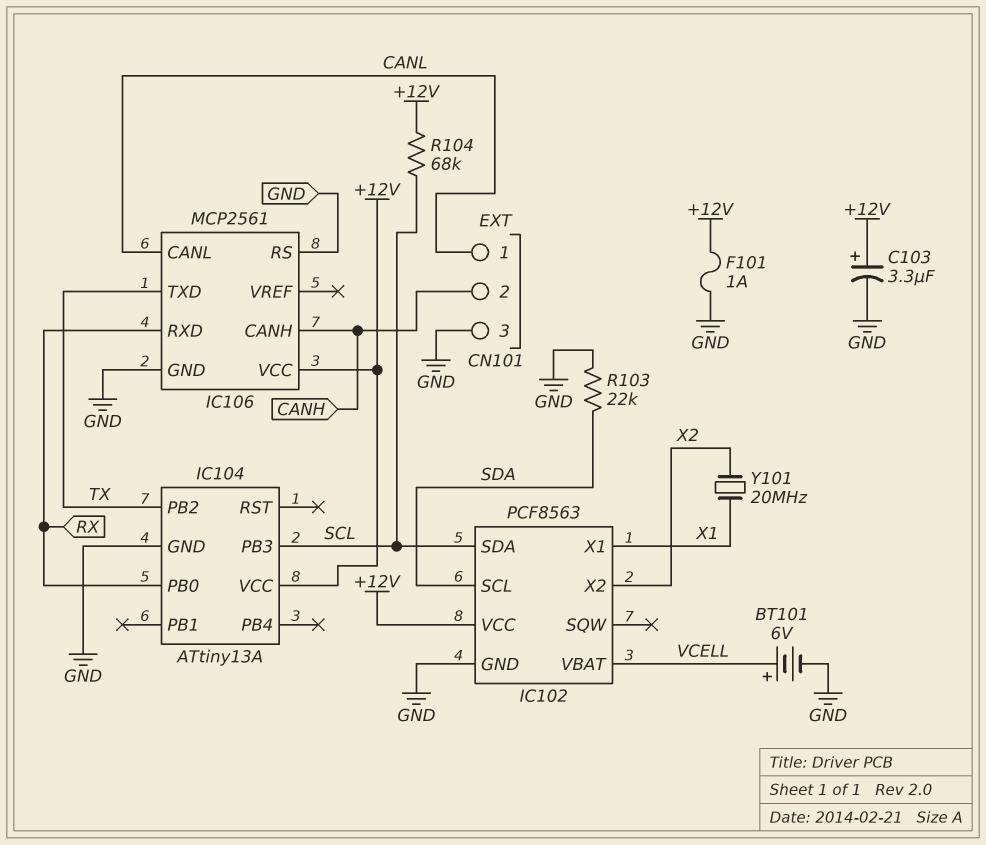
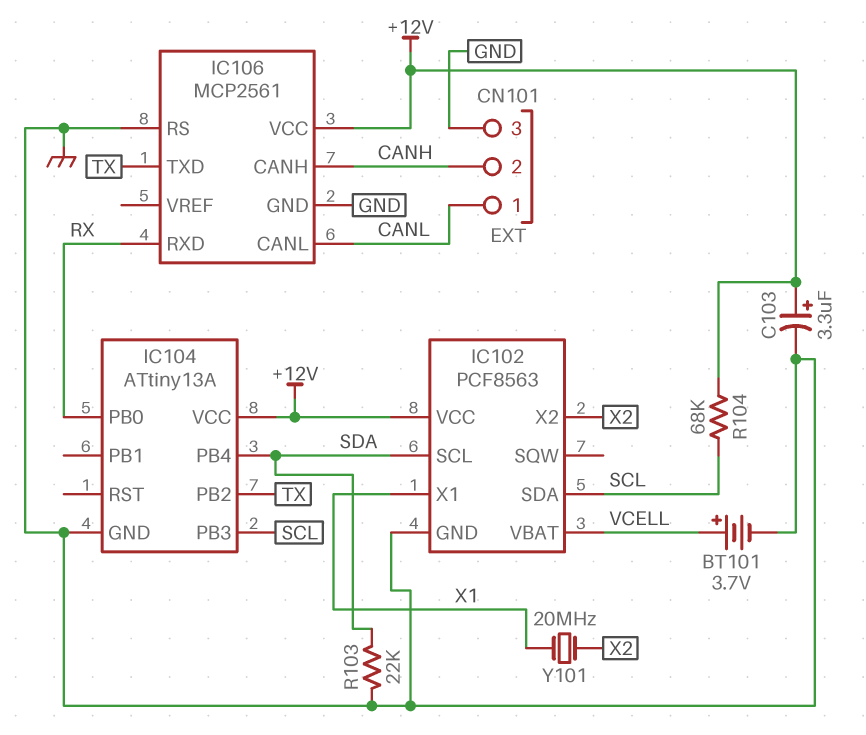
BT101: 6V (plus VCELL, minus GND) -> 3.7V (plus VCELL, minus GND)
F101: 1A (+12V, GND) -> none
IC104 pin PB4: none -> SDA

